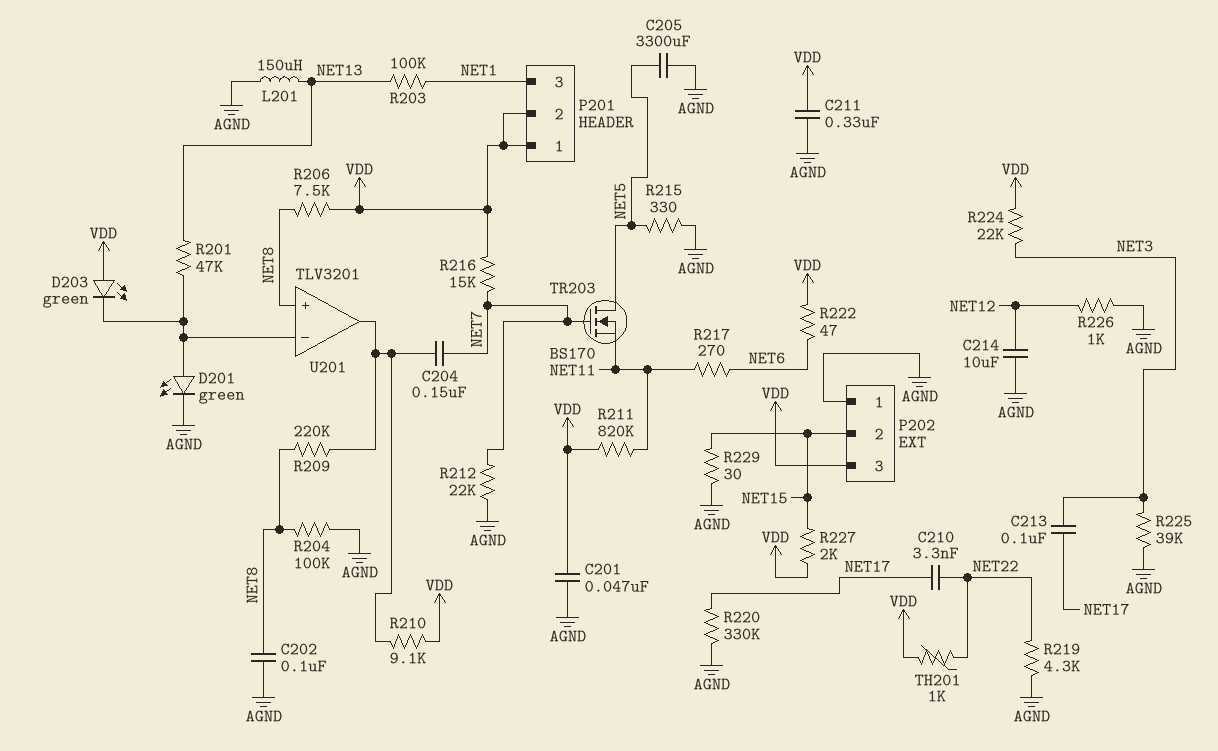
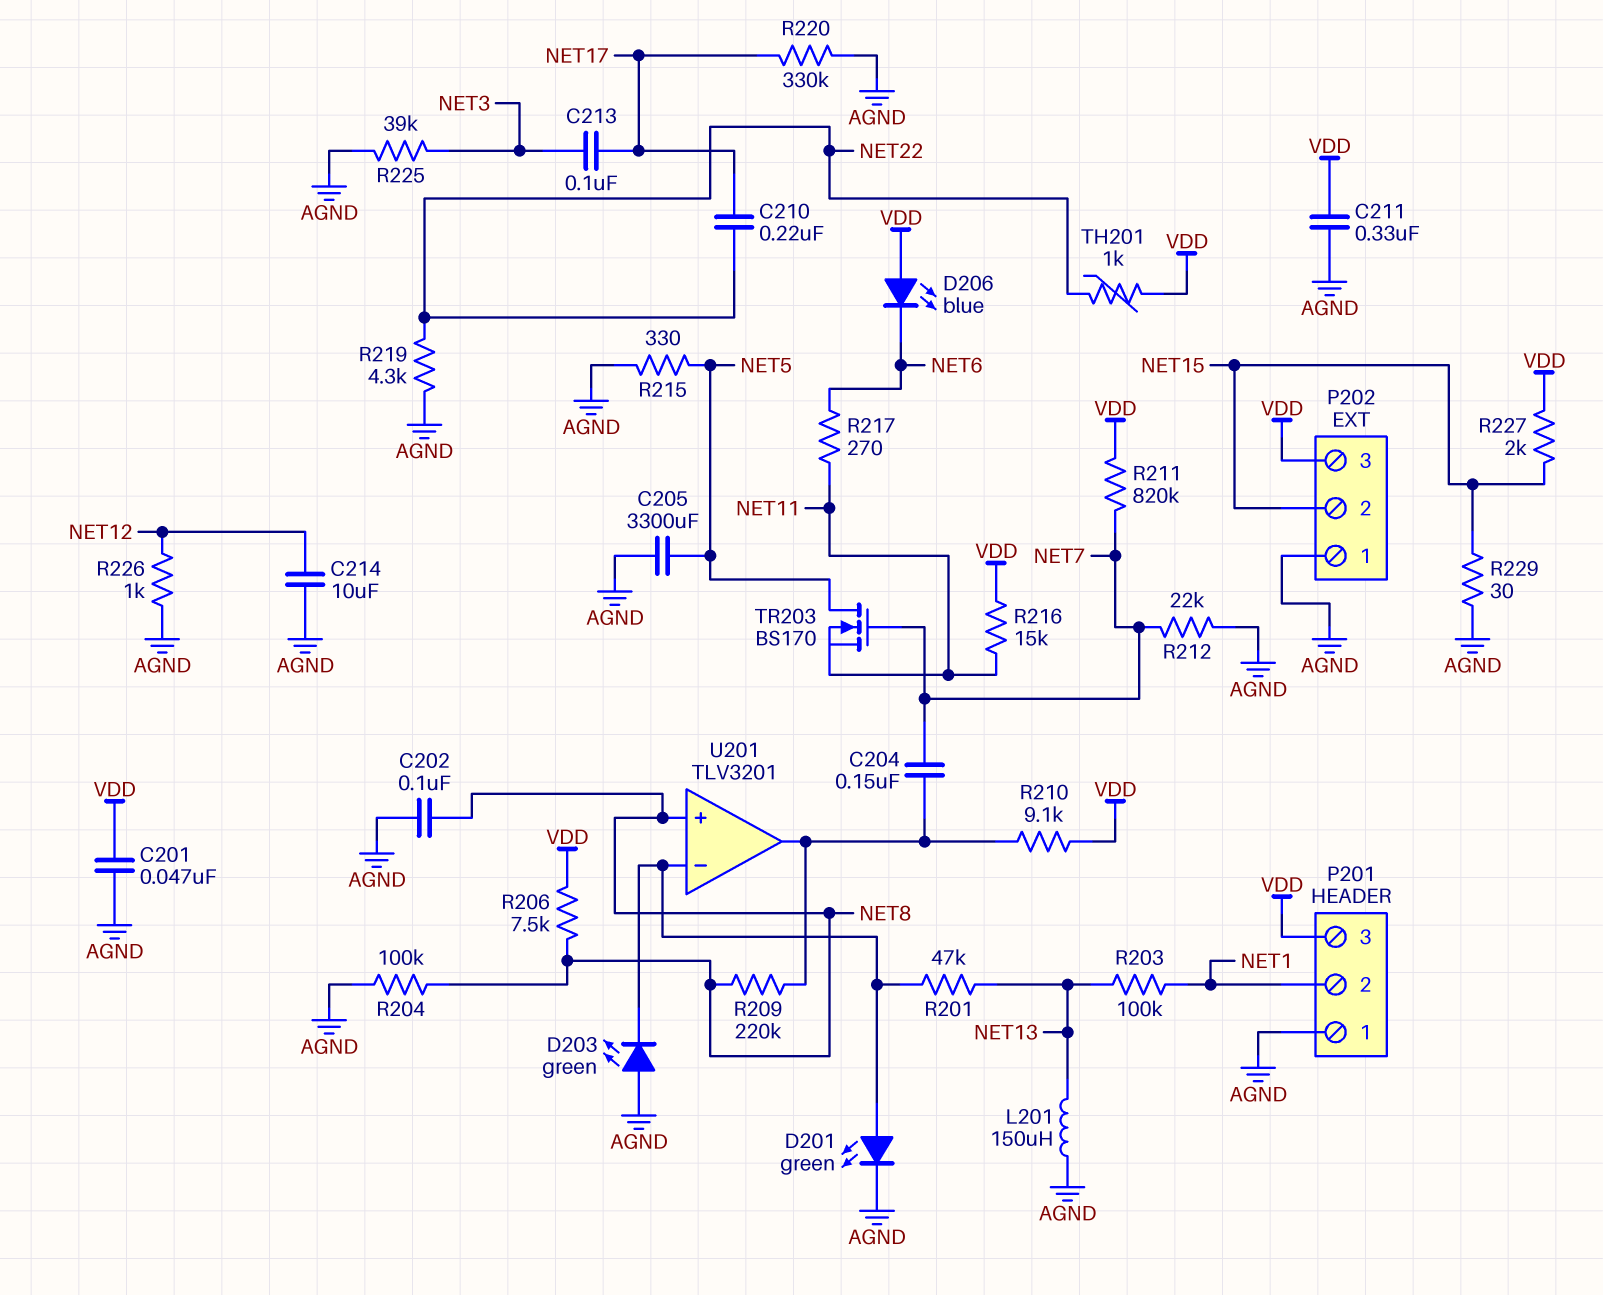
C210: 3.3nF (NET17, NET22) -> 220nF (NET17, NET22)
D203: LED green (A VDD, K U201/in-) -> LED green (A AGND, K U201/in-)
D206: none -> LED blue (A VDD, K NET6)
P201 pin 1: VDD -> AGND
P201 pin 2: VDD -> NET1
P201 pin 3: NET1 -> VDD
R211: 820k (NET11, VDD) -> 820k (NET7, VDD)
R216: 15k (NET7, VDD) -> 15k (NET11, VDD)
R222: 47 (NET6, VDD) -> none
R224: 22k (NET3, VDD) -> none

